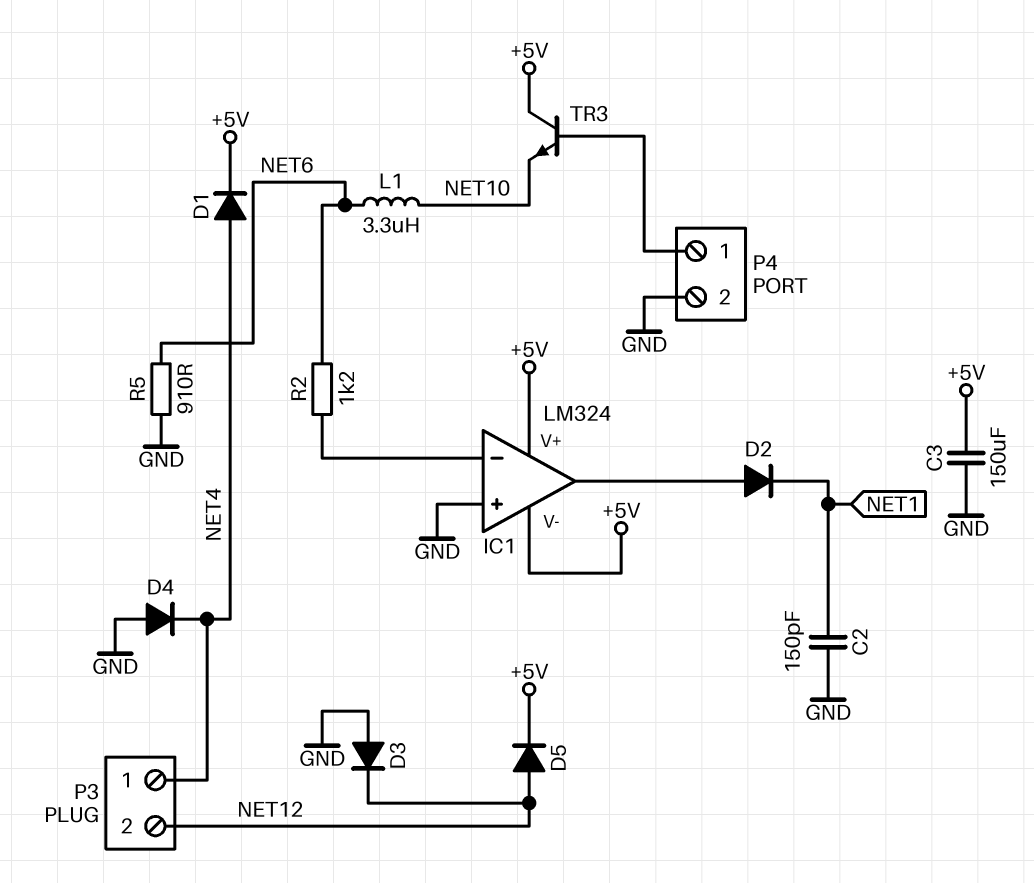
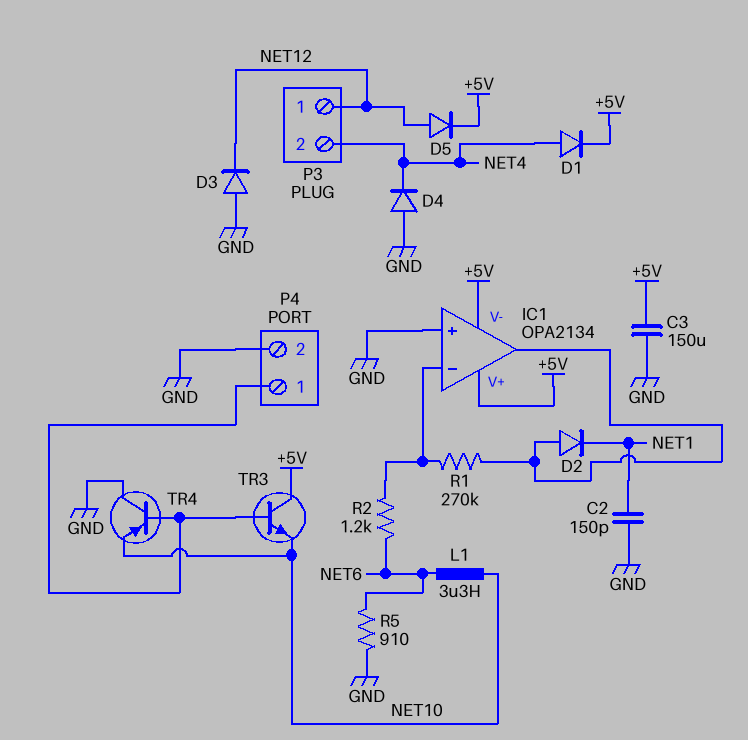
IC1: LM324 -> OPA2134
P3 pin 1: NET4 -> NET12
P3 pin 2: NET12 -> NET4
R1: none -> 270k (IC1/in-, IC1/out)
TR4: none -> PNP (B P4/1, C GND, E NET10)

